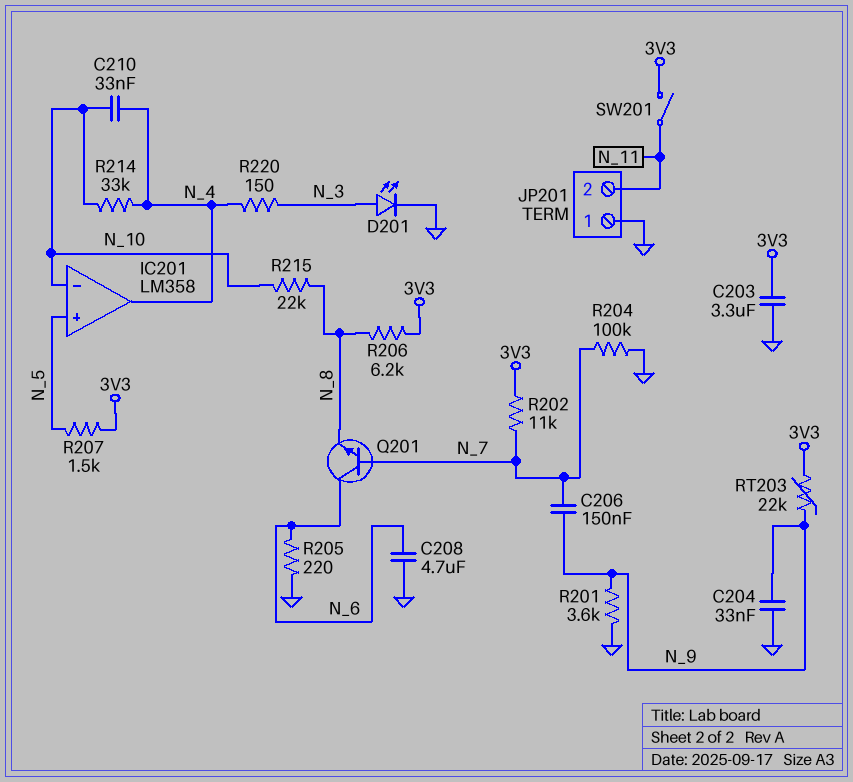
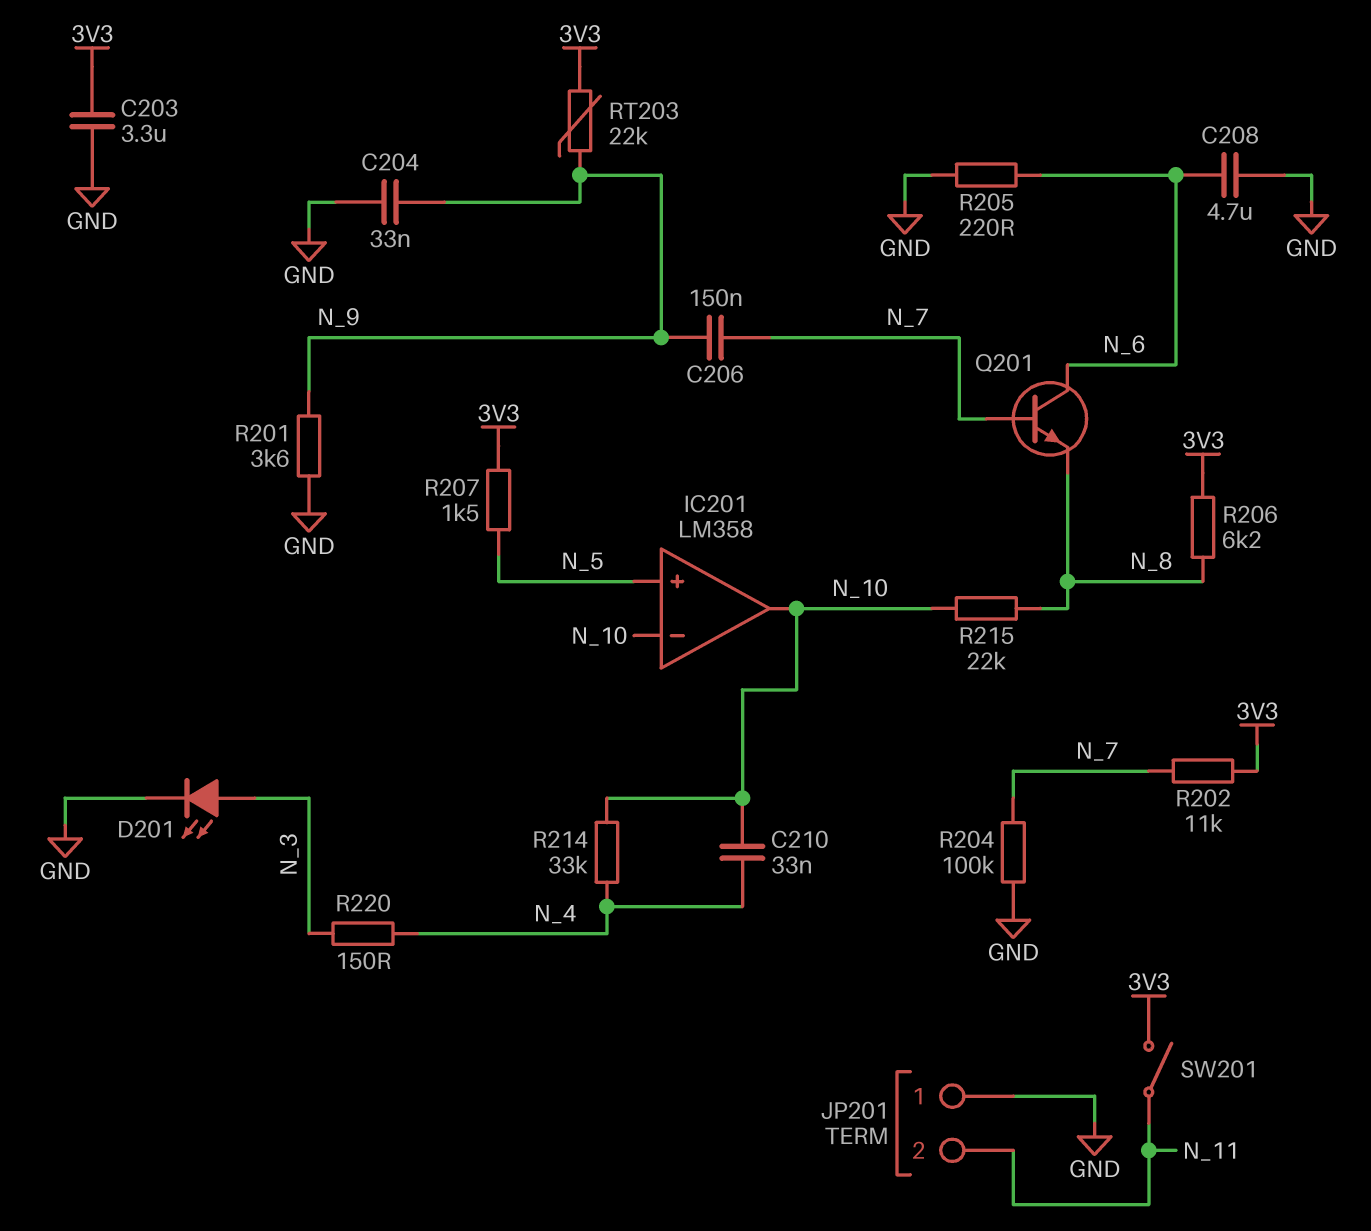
IC201 pin out: N_4 -> N_10

